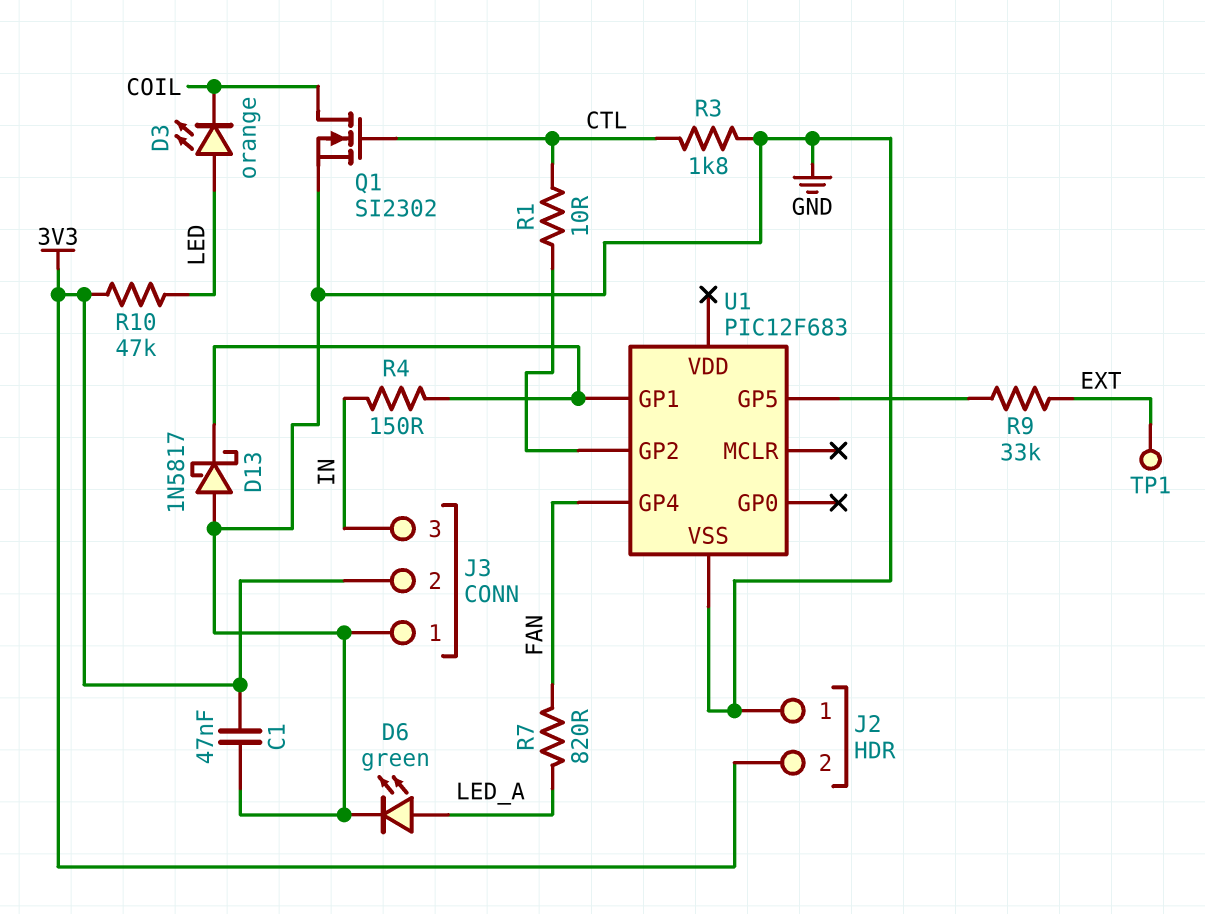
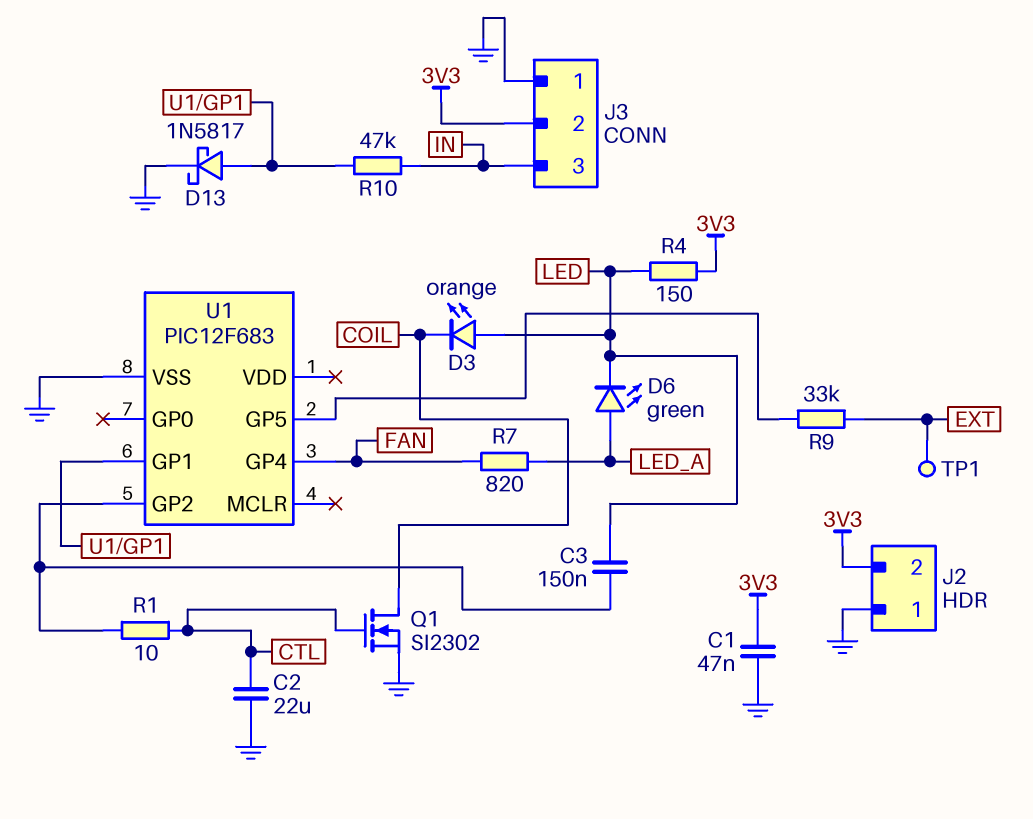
C2: none -> 22uF (CTL, GND)
C3: none -> 150nF (LED, U1/GP2)
D6: LED green (A LED_A, K GND) -> LED green (A LED_A, K LED)
D13: schottky 1N5817 (A GND, K U1/GP1) -> schottky 1N5817 (A U1/GP1, K GND)
R3: 1.8k (CTL, GND) -> none
R4: 150 (IN, U1/GP1) -> 150 (3V3, LED)
R10: 47k (3V3, LED) -> 47k (IN, U1/GP1)

